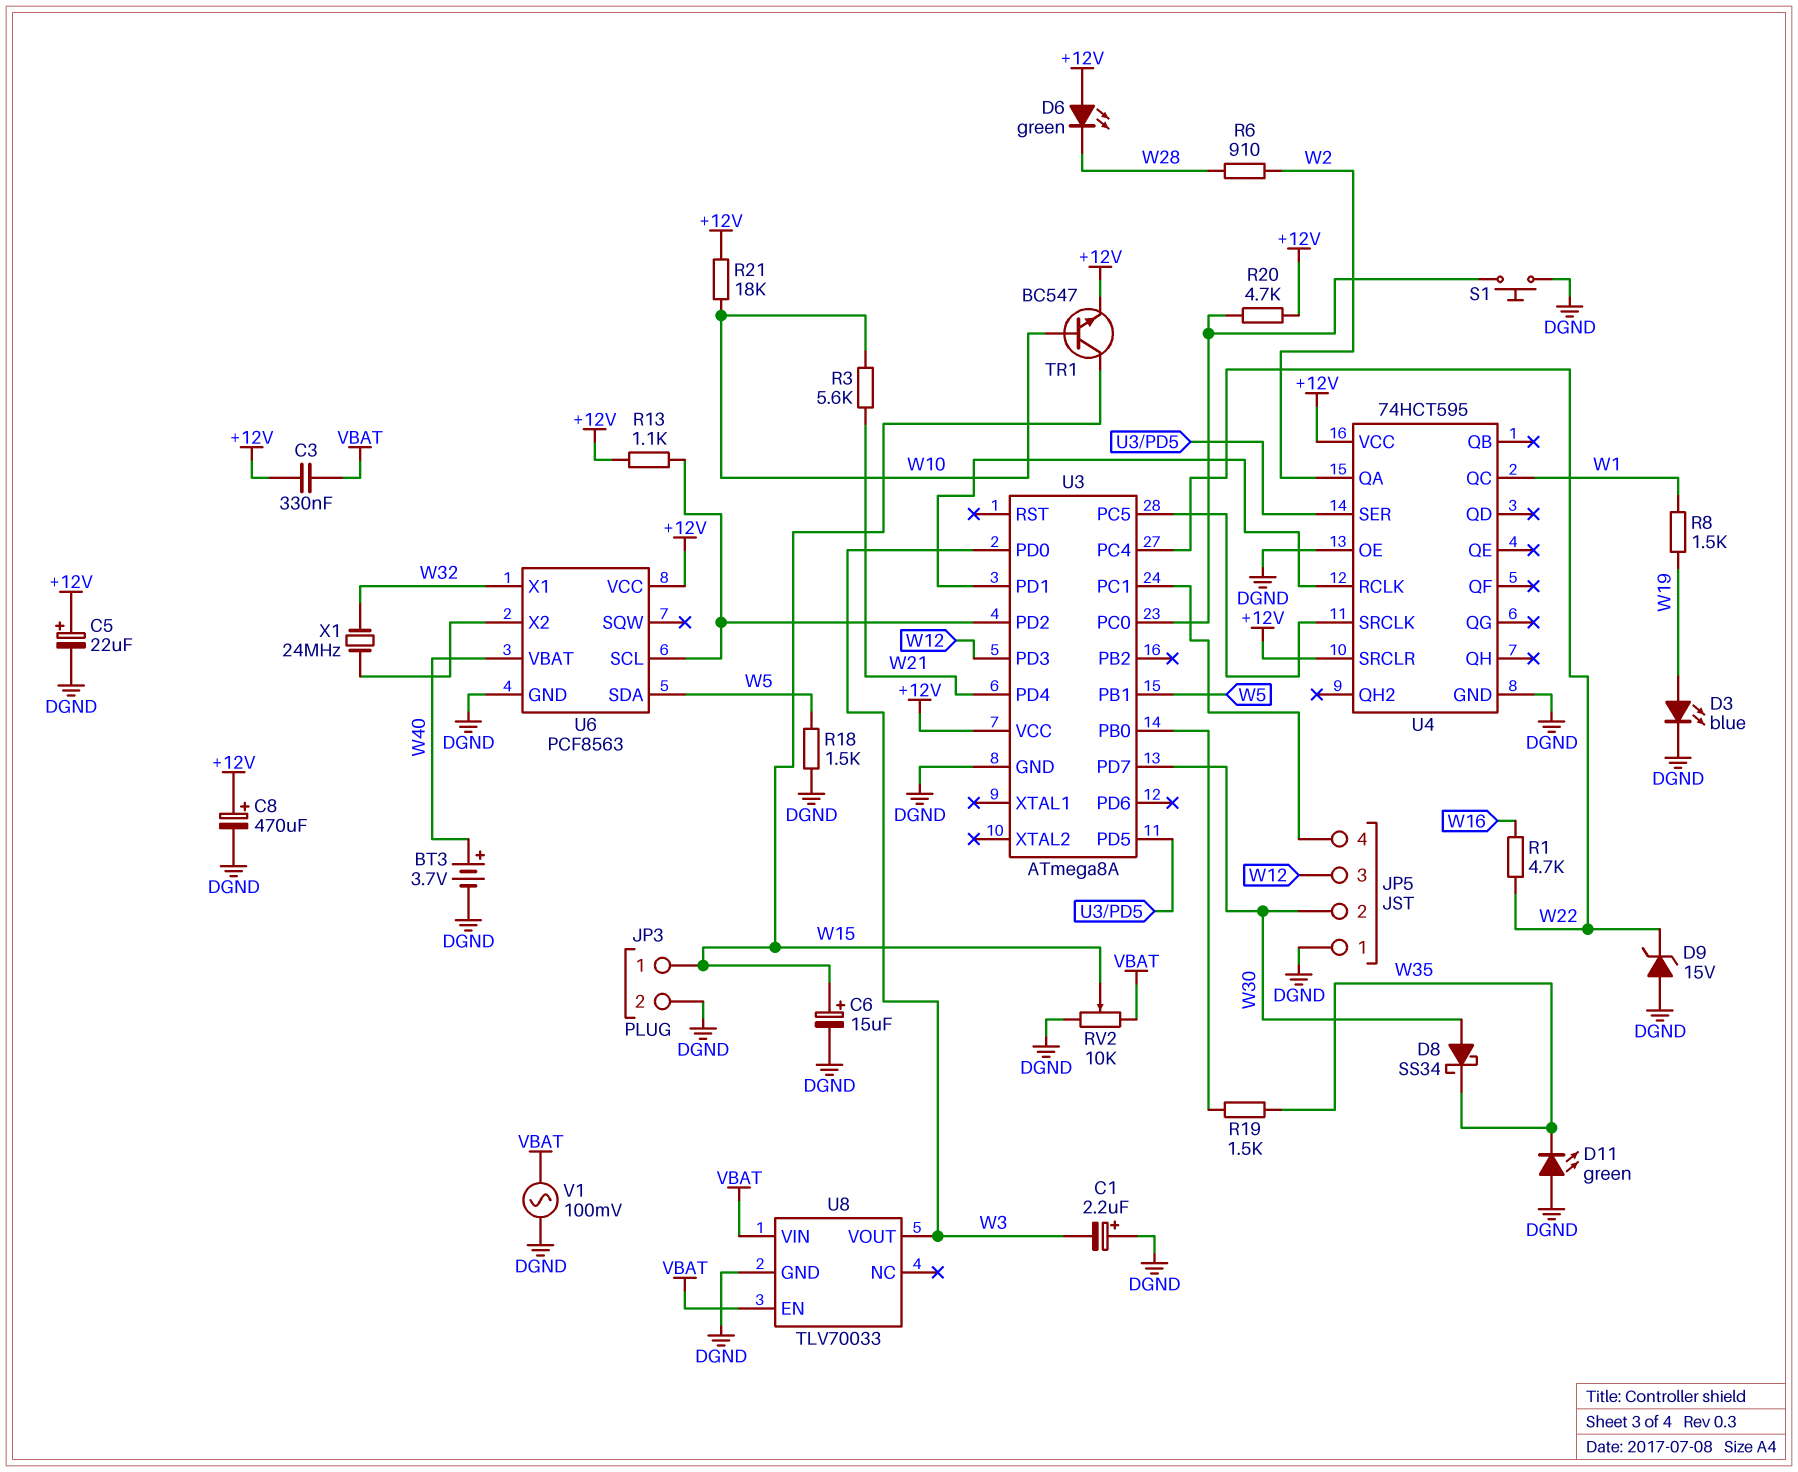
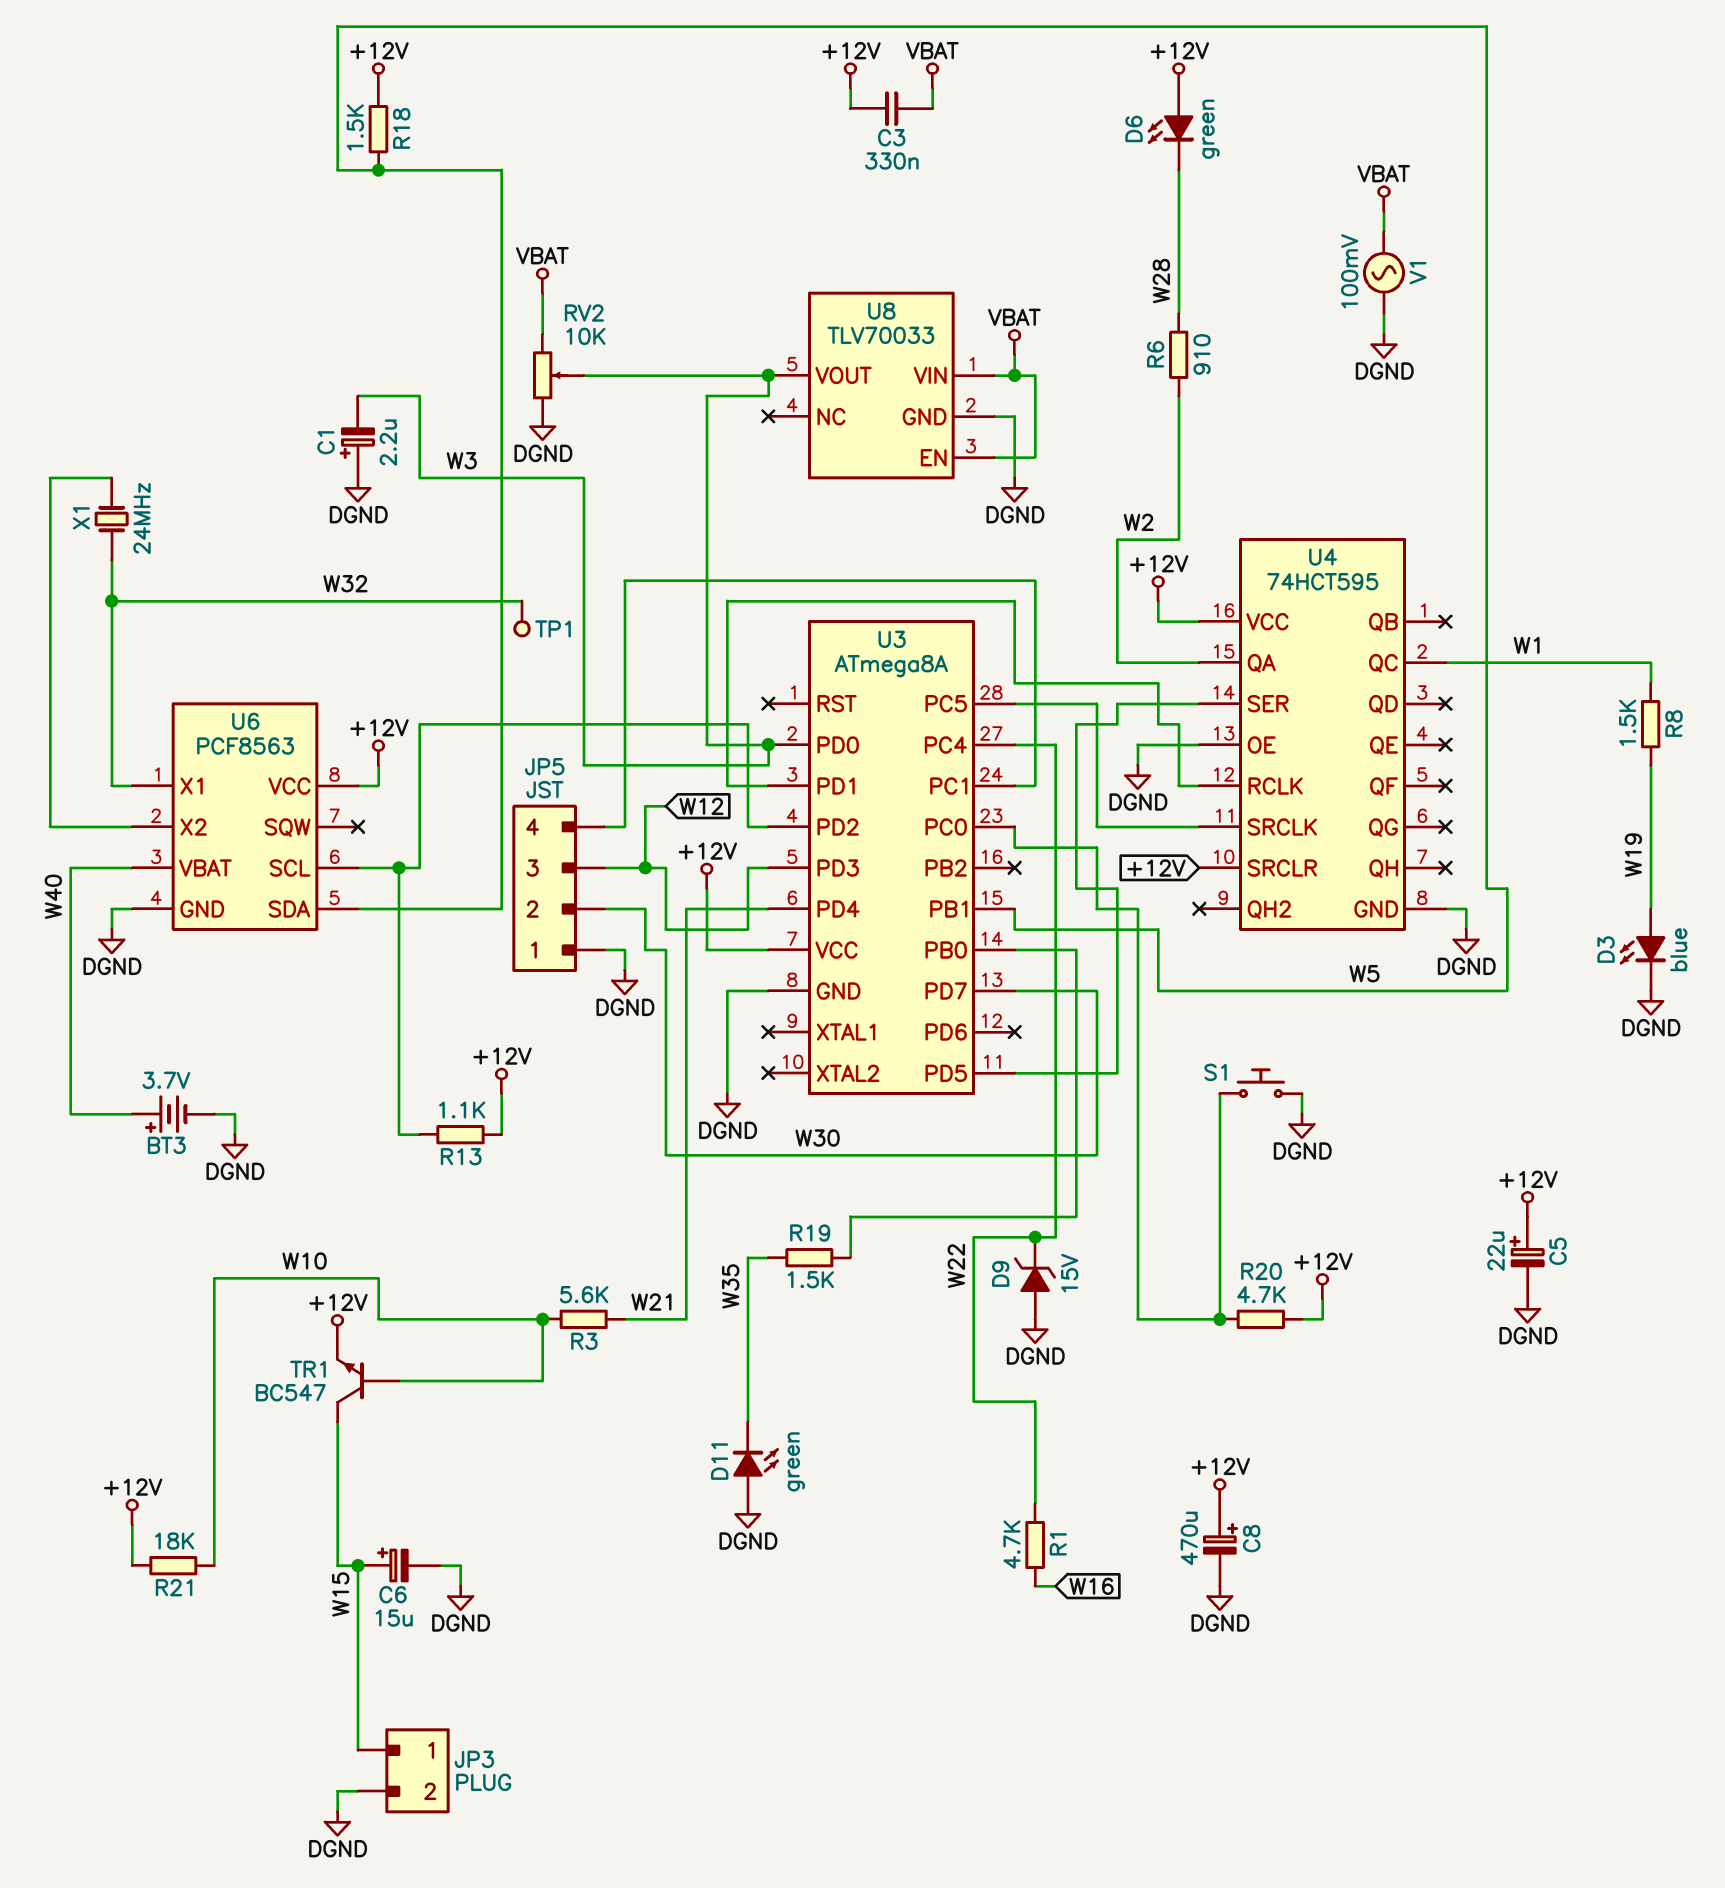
D8: schottky SS34 (A W30, K W35) -> none
R18: 1.5k (DGND, W5) -> 1.5k (+12V, W5)
RV2: 10k (DGND, VBAT, wiper W15) -> 10k (DGND, VBAT, wiper W3)
TP1: none -> test point (W32)

